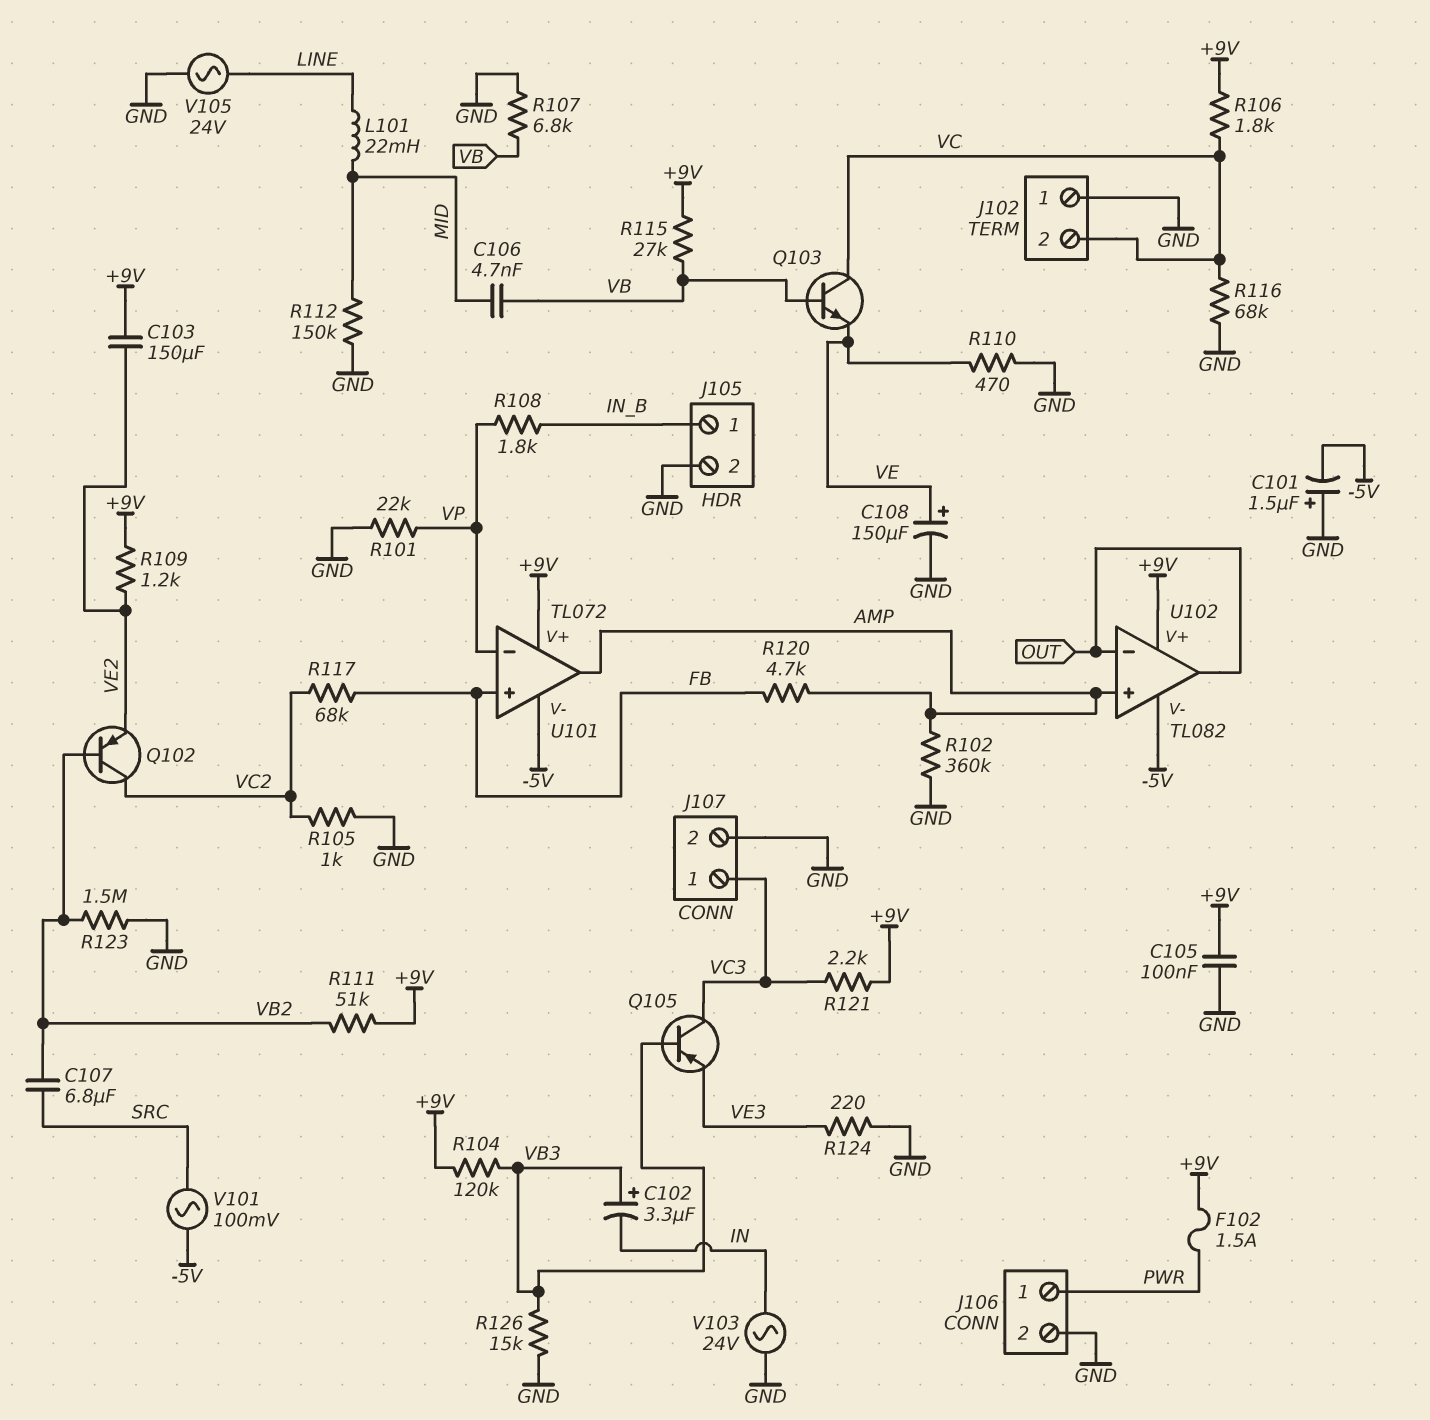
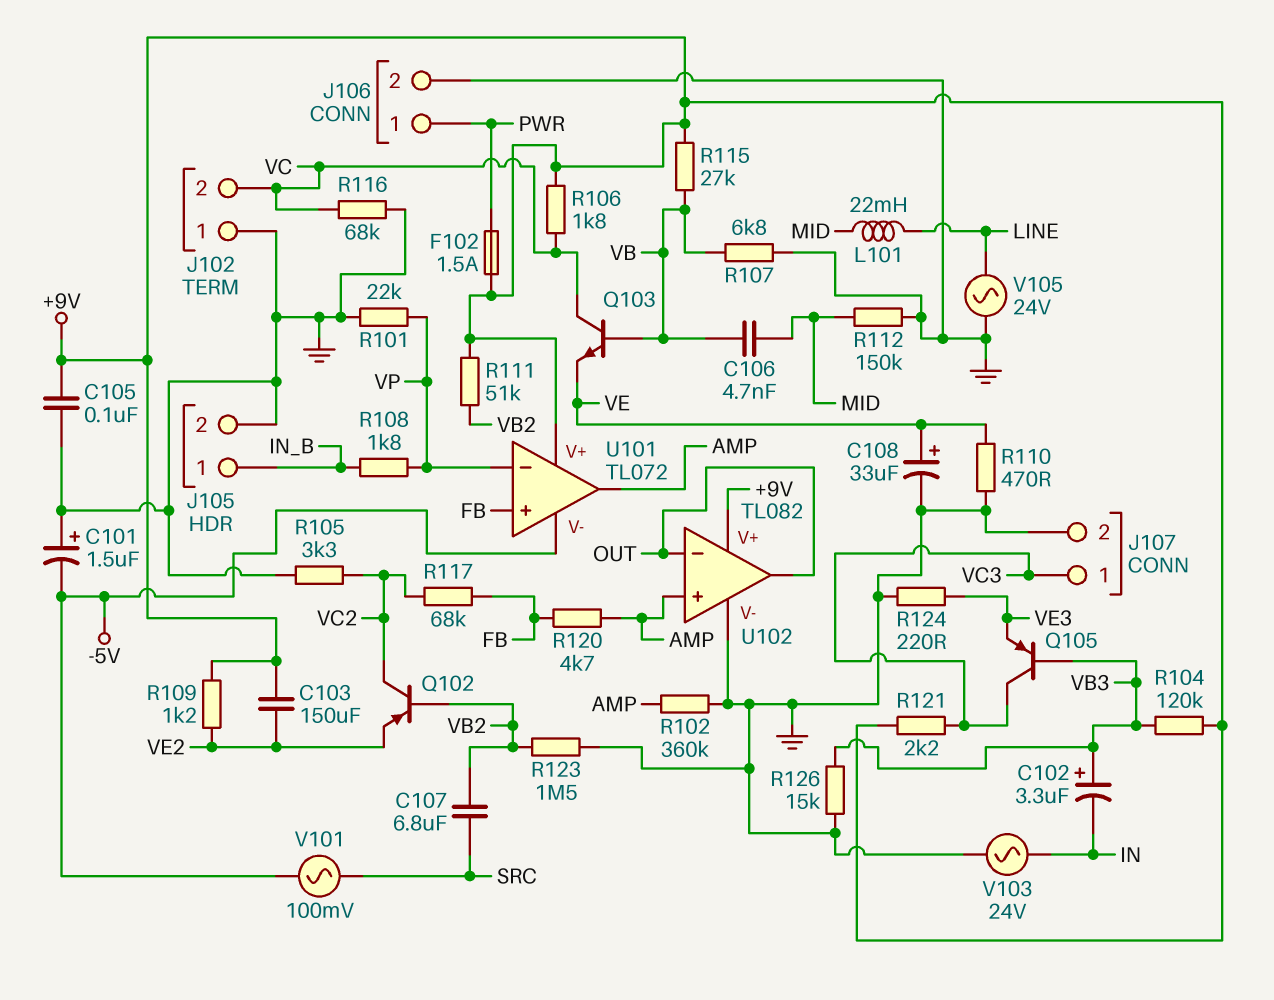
C108: 150uF (plus VE, minus GND) -> 33uF (plus VE, minus GND)
R105: 1k (GND, VC2) -> 3.3k (GND, VC2)
U102 pin V-: -5V -> GND

